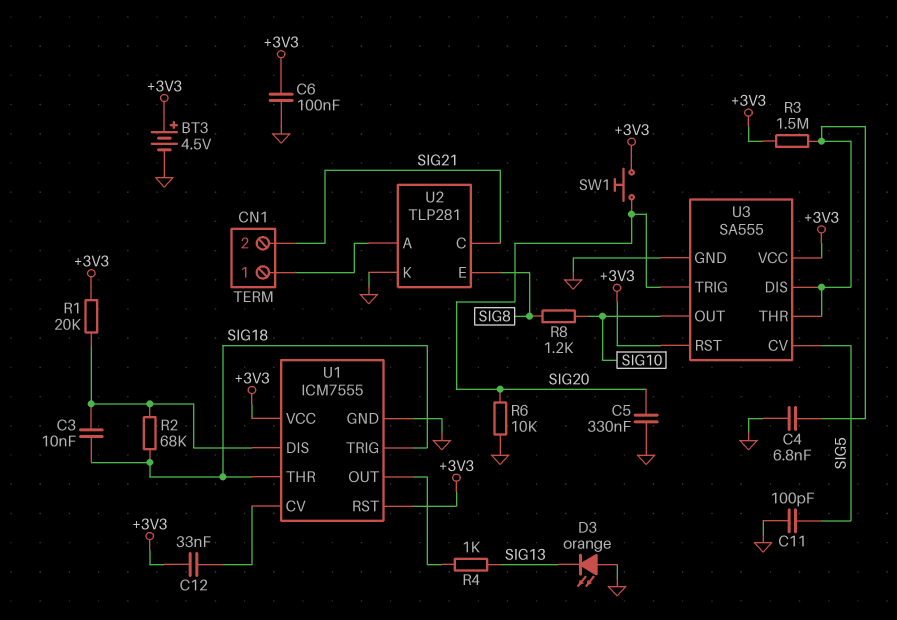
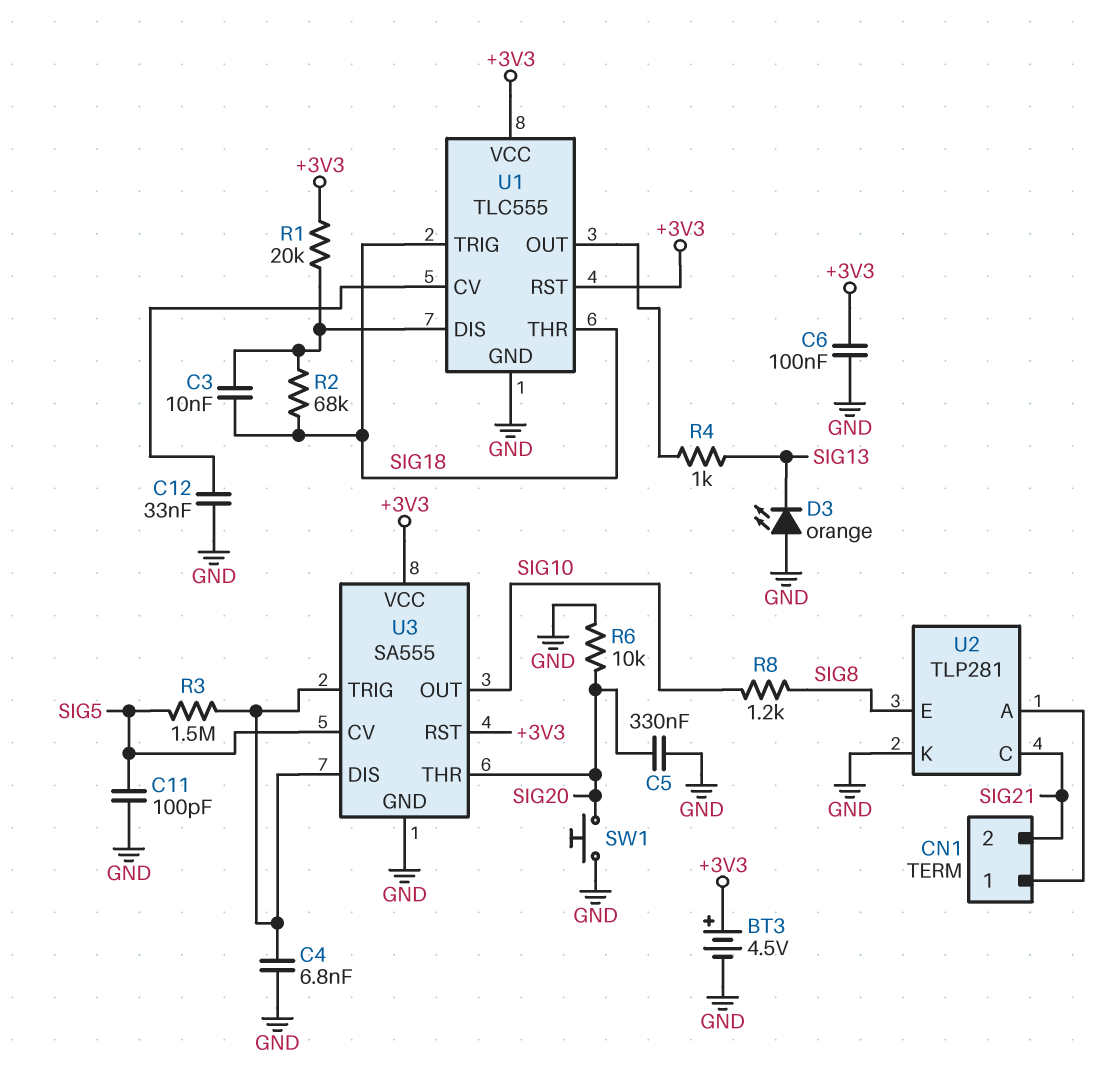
C12: 33nF (+3V3, U1/CV) -> 33nF (GND, U1/CV)
R3: 1.5M (+3V3, U3/DIS) -> 1.5M (SIG5, U3/DIS)
SW1: button (+3V3, SIG20) -> button (GND, SIG20)
U1: ICM7555 -> TLC555
U3 pin THR: U3/DIS -> SIG20
U3 pin TRIG: SIG20 -> U3/DIS

